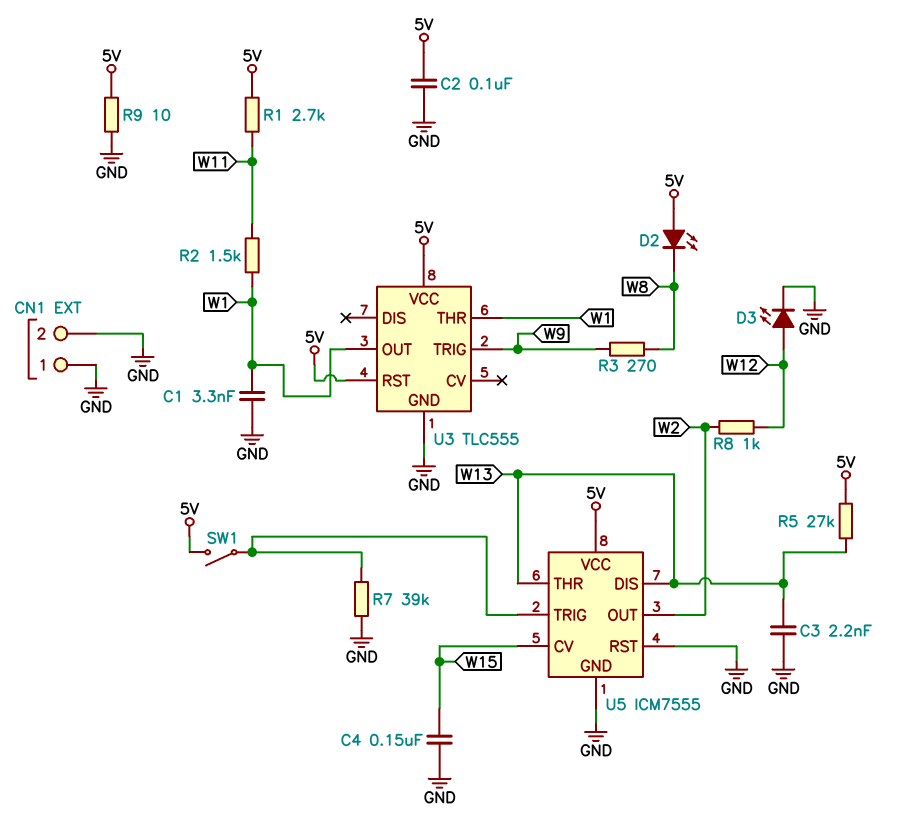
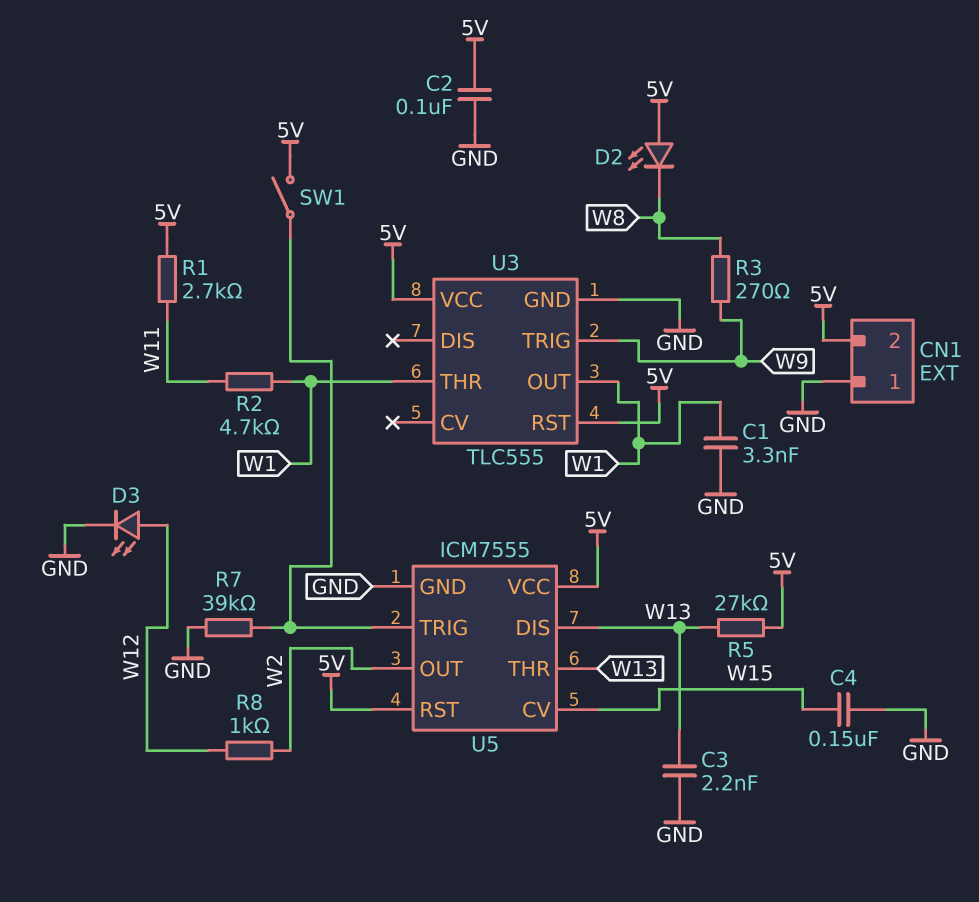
CN1 pin 2: GND -> 5V
R2: 1.5k (W1, W11) -> 4.7k (W1, W11)
R9: 10 (5V, GND) -> none
U5 pin RST: GND -> 5V

